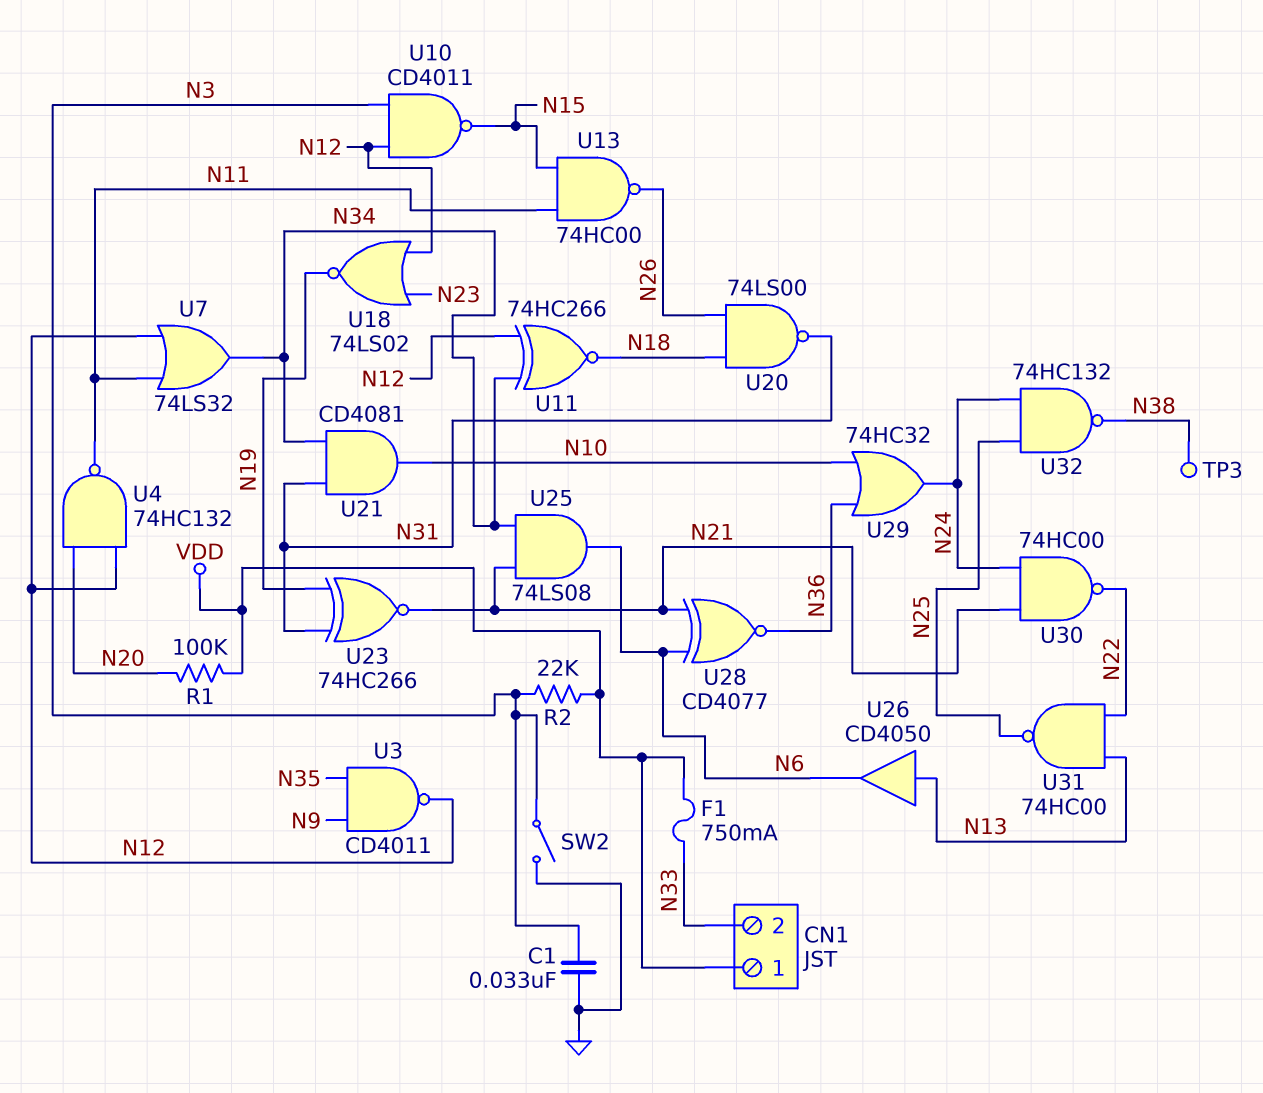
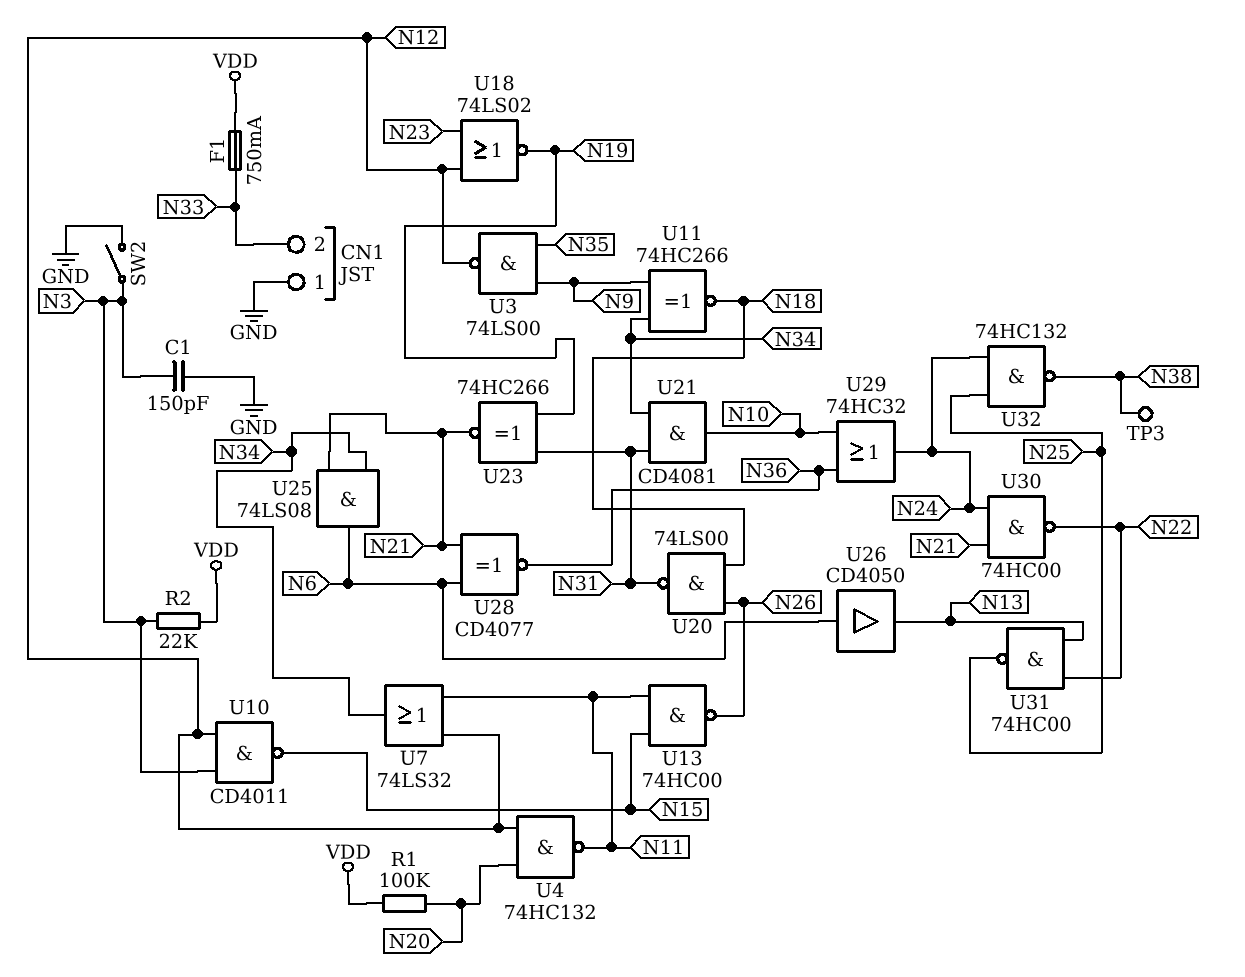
C1: 33nF (GND, N3) -> 150pF (GND, N3)
CN1 pin 1: VDD -> GND
U3: NAND CD4011 (in N9, in N35, out N12) -> NAND 74LS00 (in N9, in N35, out N12)
U11: XNOR 74HC266 (in N12, in N34, out N18) -> XNOR 74HC266 (in N9, in N34, out N18)
U26: buffer CD4050 (in N13, out N6) -> buffer CD4050 (in N6, out N13)

